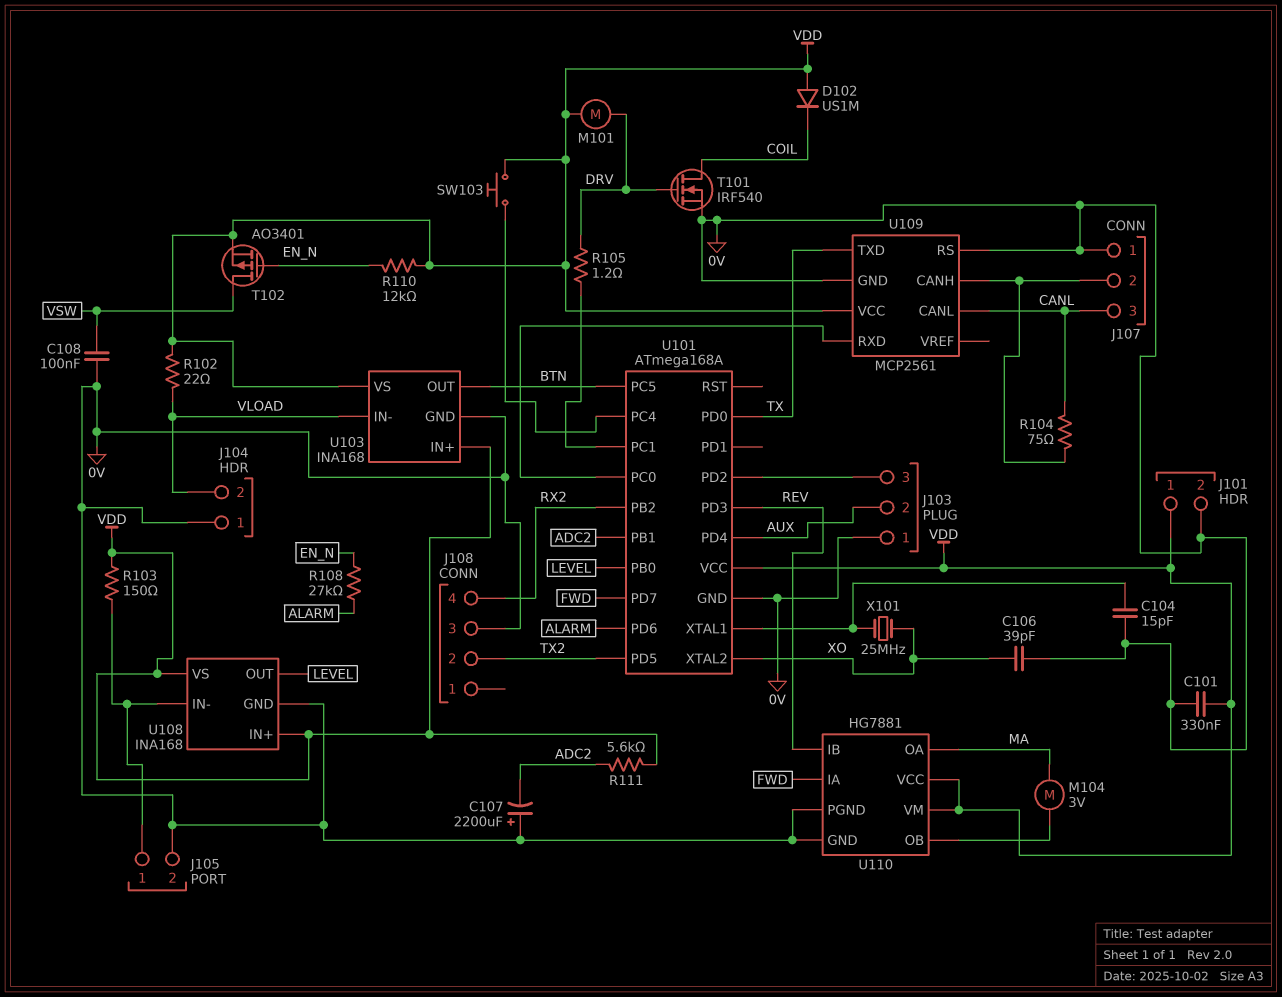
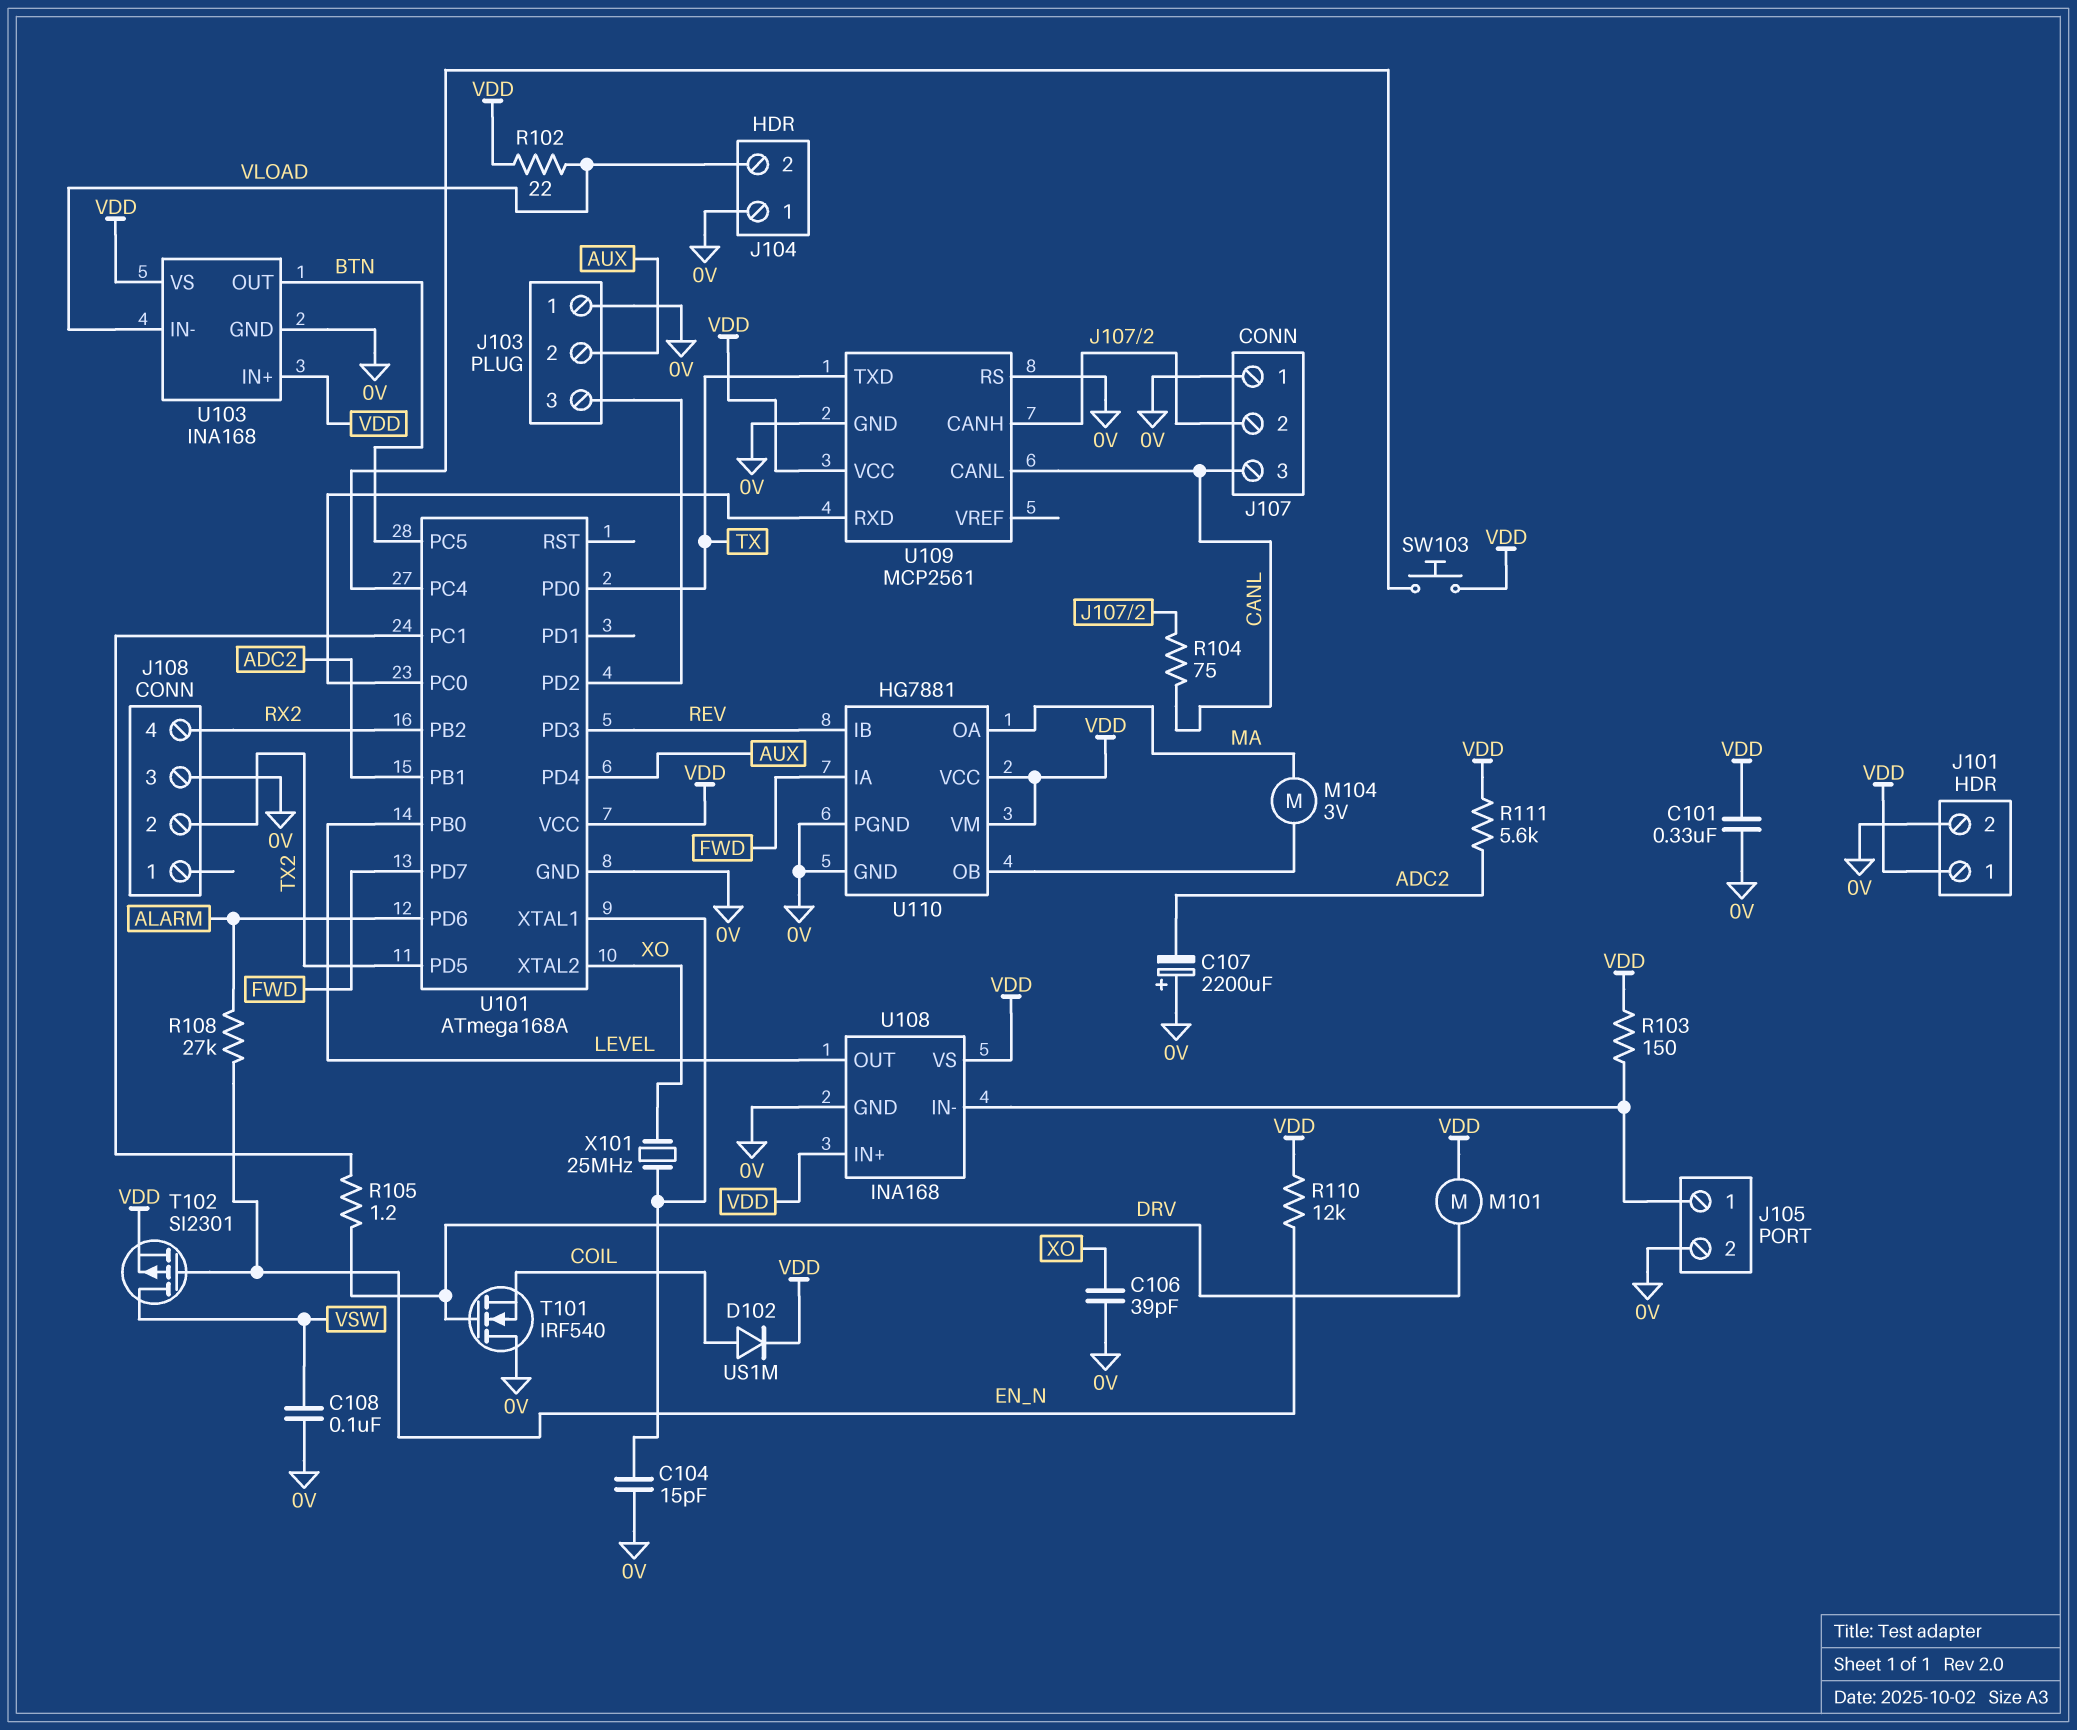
D102: diode US1M (A VDD, K COIL) -> diode US1M (A COIL, K VDD)
T101: NMOS IRF540 (G DRV, D COIL, S 0V) -> NMOS IRF540 (G DRV, D 0V, S COIL)
T102: PMOS AO3401 (G EN_N, D VSW, S VDD) -> PMOS SI2301 (G EN_N, D VSW, S VDD)

